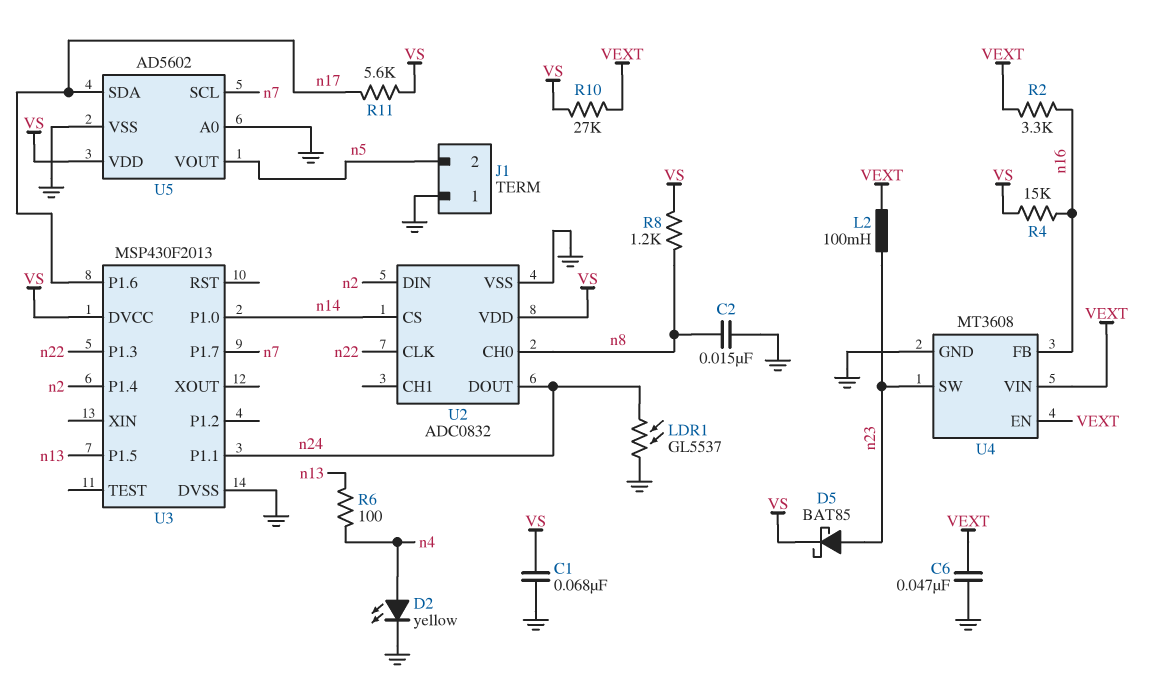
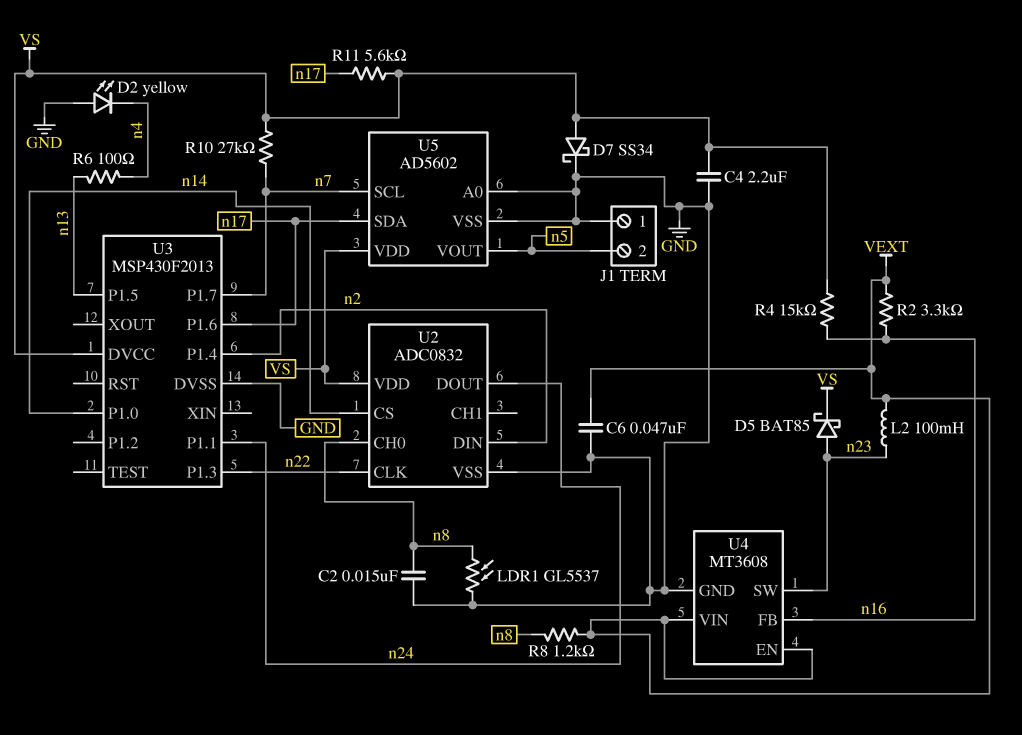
C1: 68nF (GND, VS) -> none
C4: none -> 2.2uF (GND, VS)
D2: LED yellow (A n4, K GND) -> LED yellow (A GND, K n4)
D7: none -> schottky SS34 (A VS, K GND)
LDR1: GL5537 (GND, n24) -> GL5537 (GND, n8)
R8: 1.2k (VS, n8) -> 1.2k (VEXT, n8)
R10: 27k (VEXT, VS) -> 27k (VS, n7)

